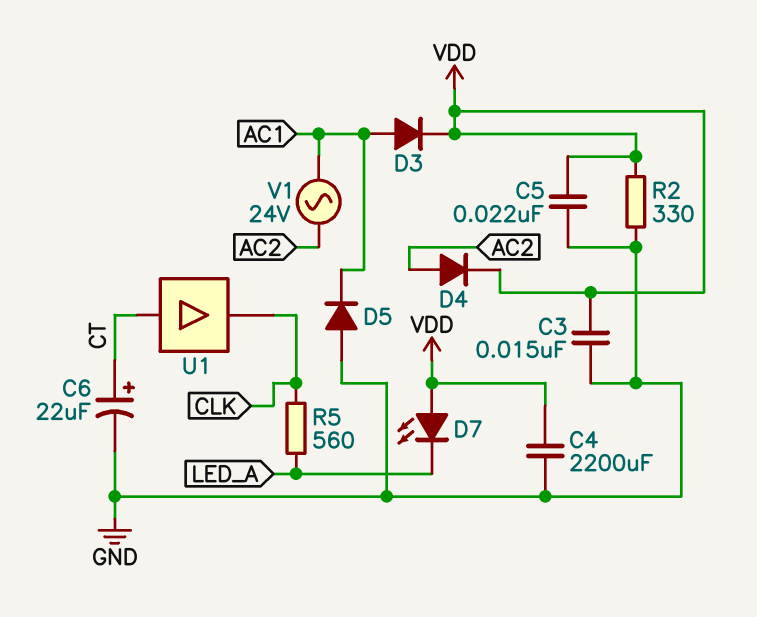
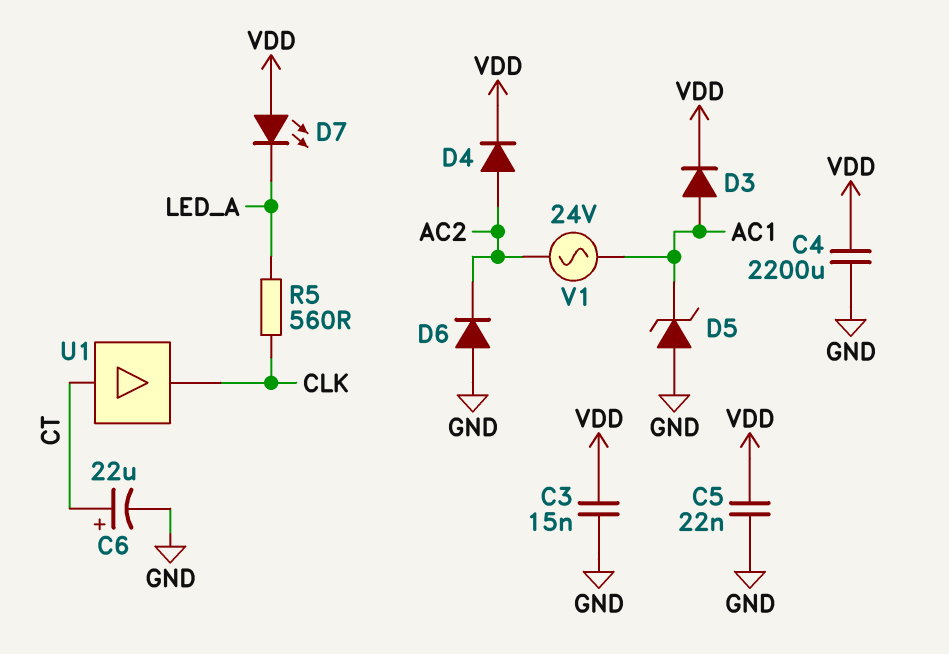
D5: diode (A GND, K AC1) -> zener (A GND, K AC1)
D6: none -> diode (A GND, K AC2)
R2: 330 (GND, VDD) -> none

